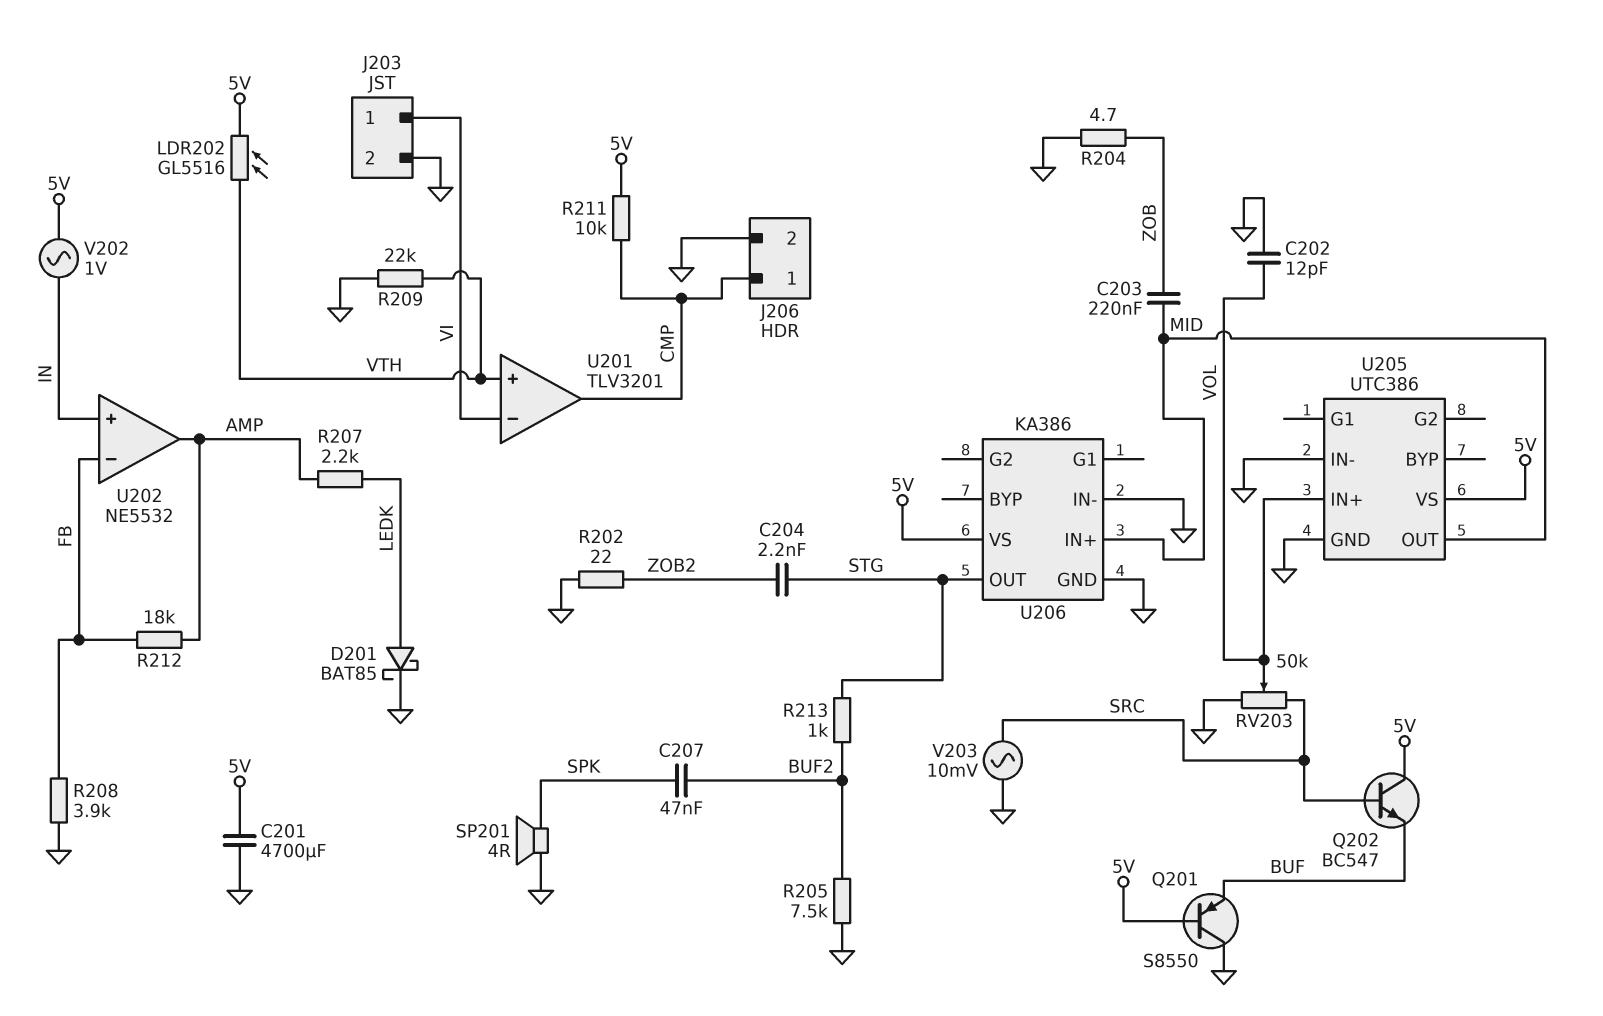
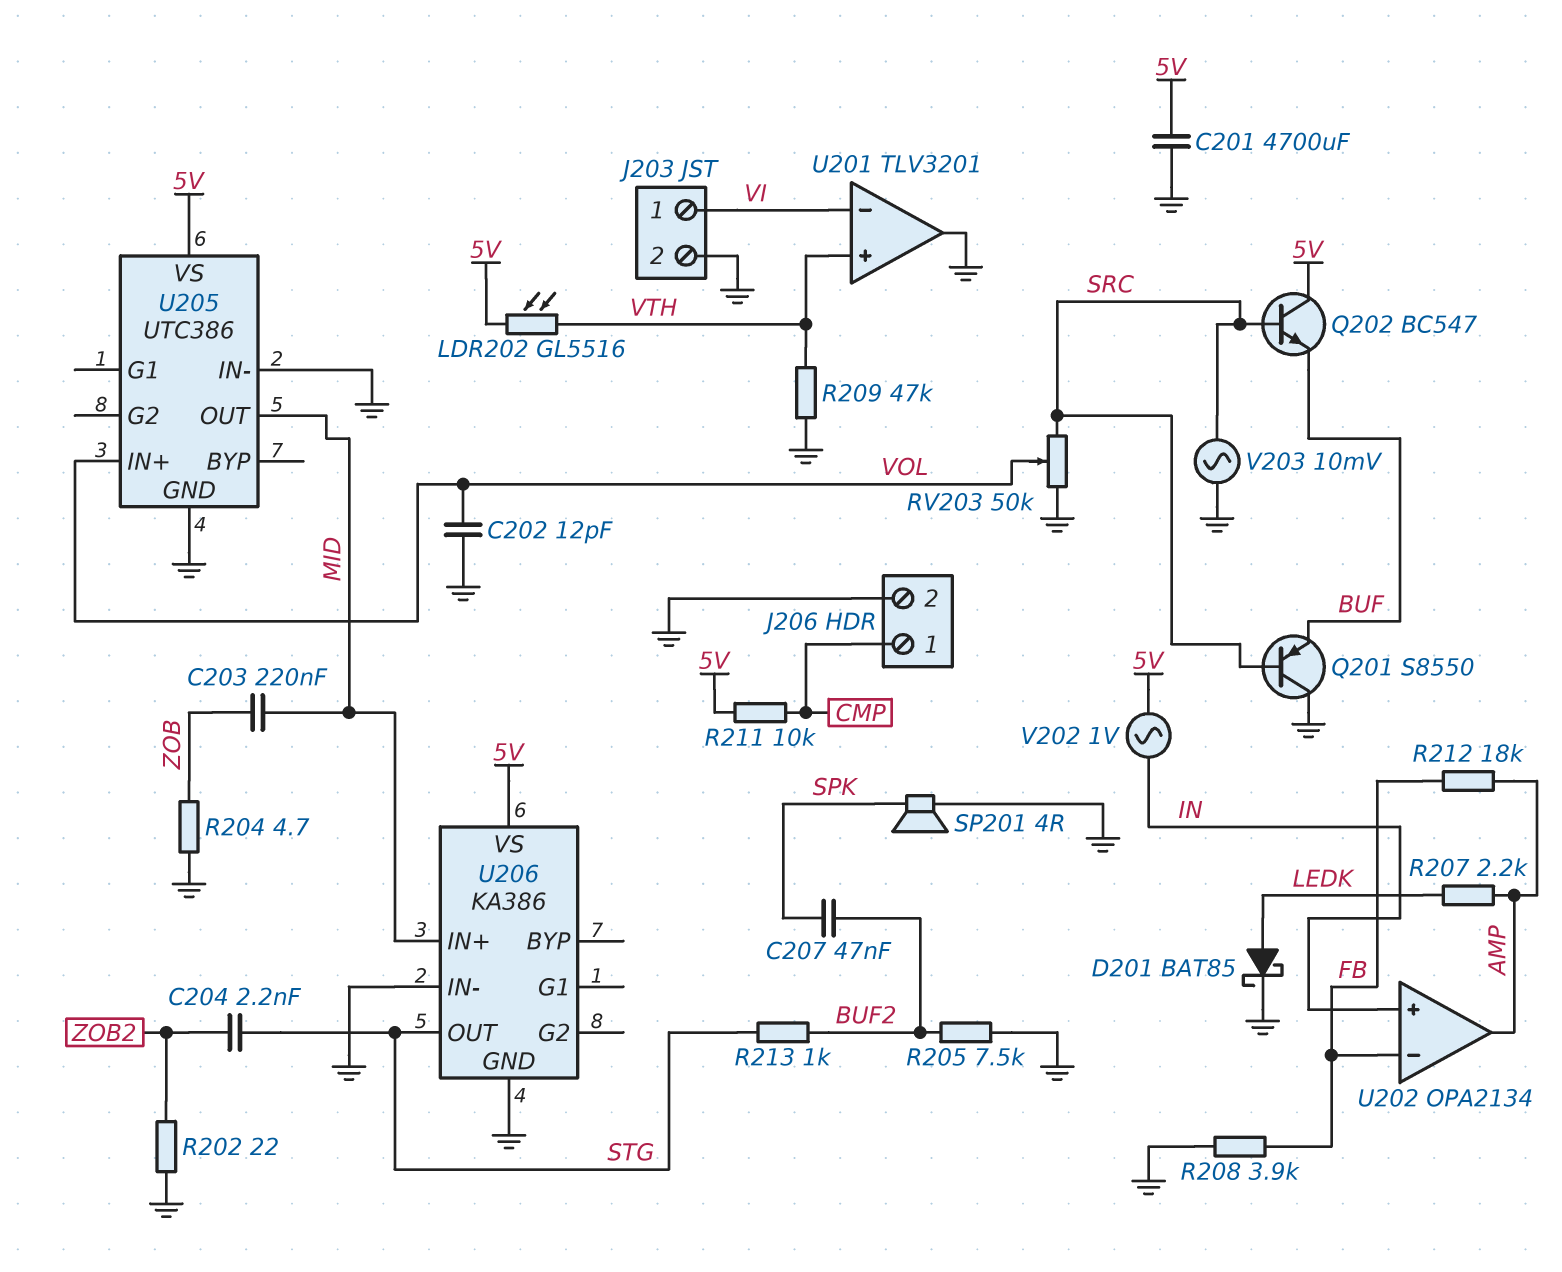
Q201: PNP S8550 (B 5V, C GND, E BUF) -> PNP S8550 (B SRC, C GND, E BUF)
R209: 22k (GND, VTH) -> 47k (GND, VTH)
U201 pin out: CMP -> GND
U202: NE5532 -> OPA2134

